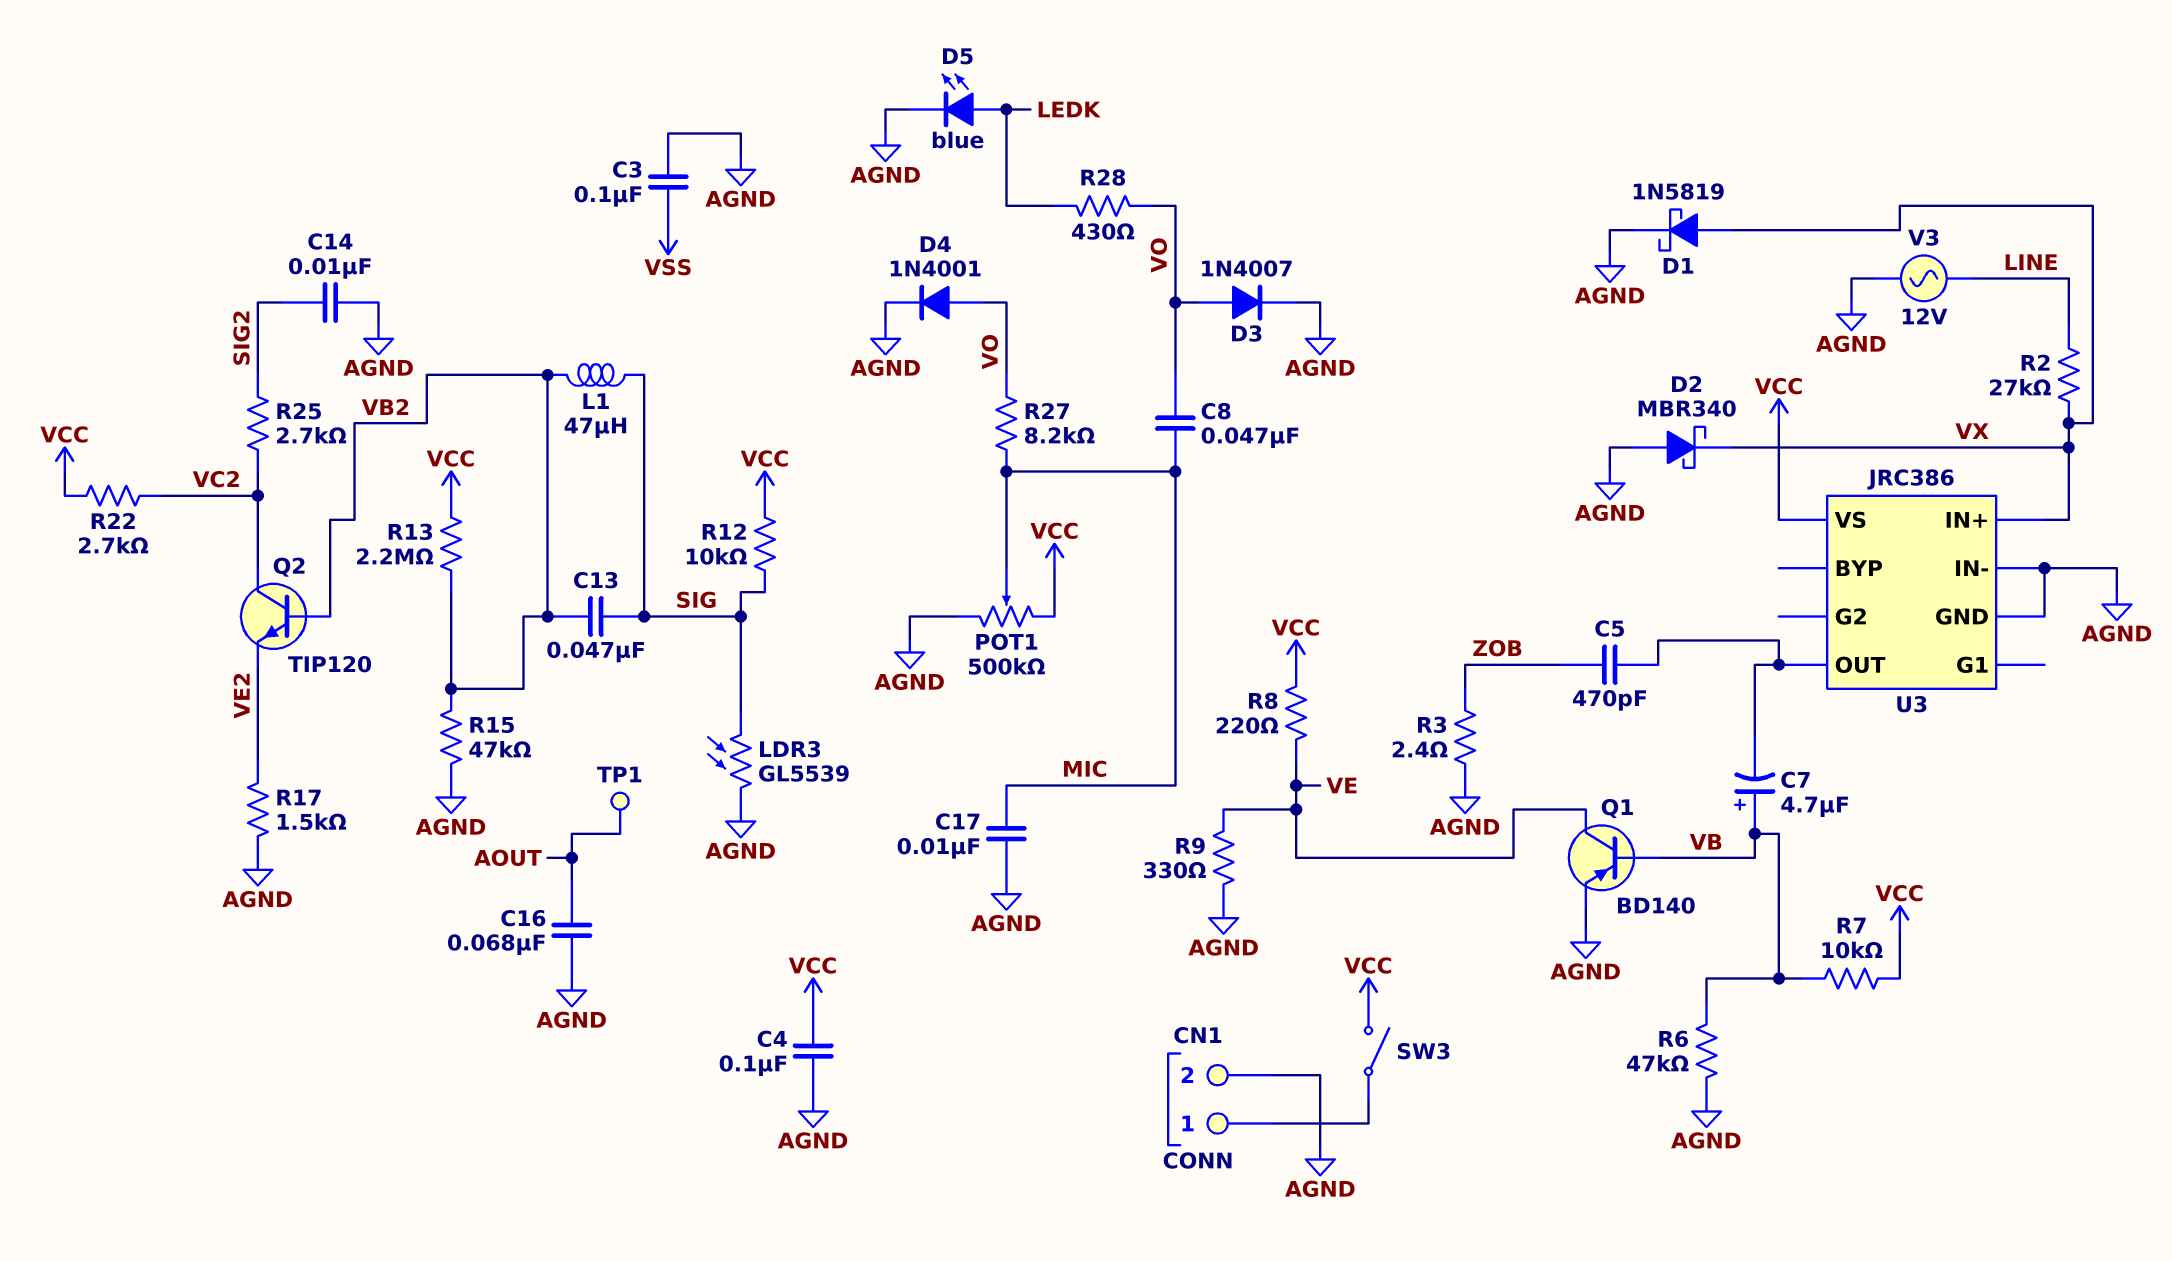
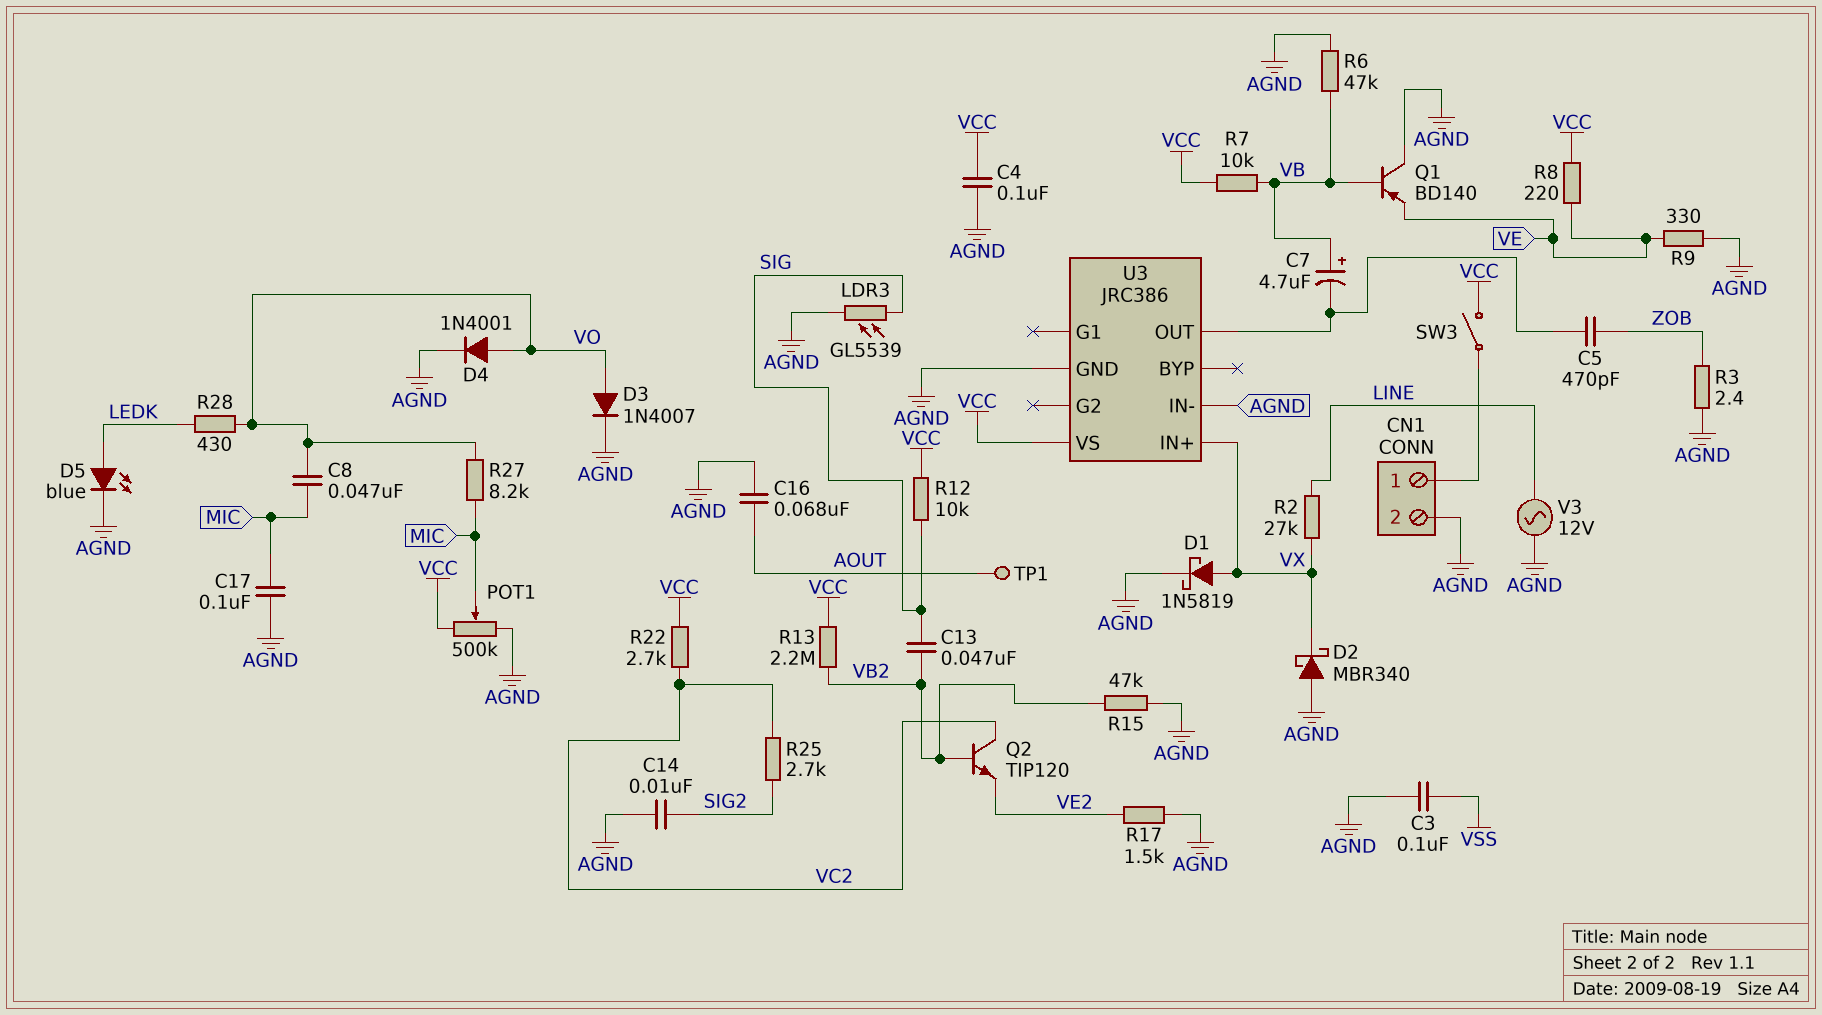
C17: 10nF (AGND, MIC) -> 100nF (AGND, MIC)
L1: 47uH (SIG, VB2) -> none
Q1: PNP BD140 (B VB, C VE, E AGND) -> PNP BD140 (B VB, C AGND, E VE)

